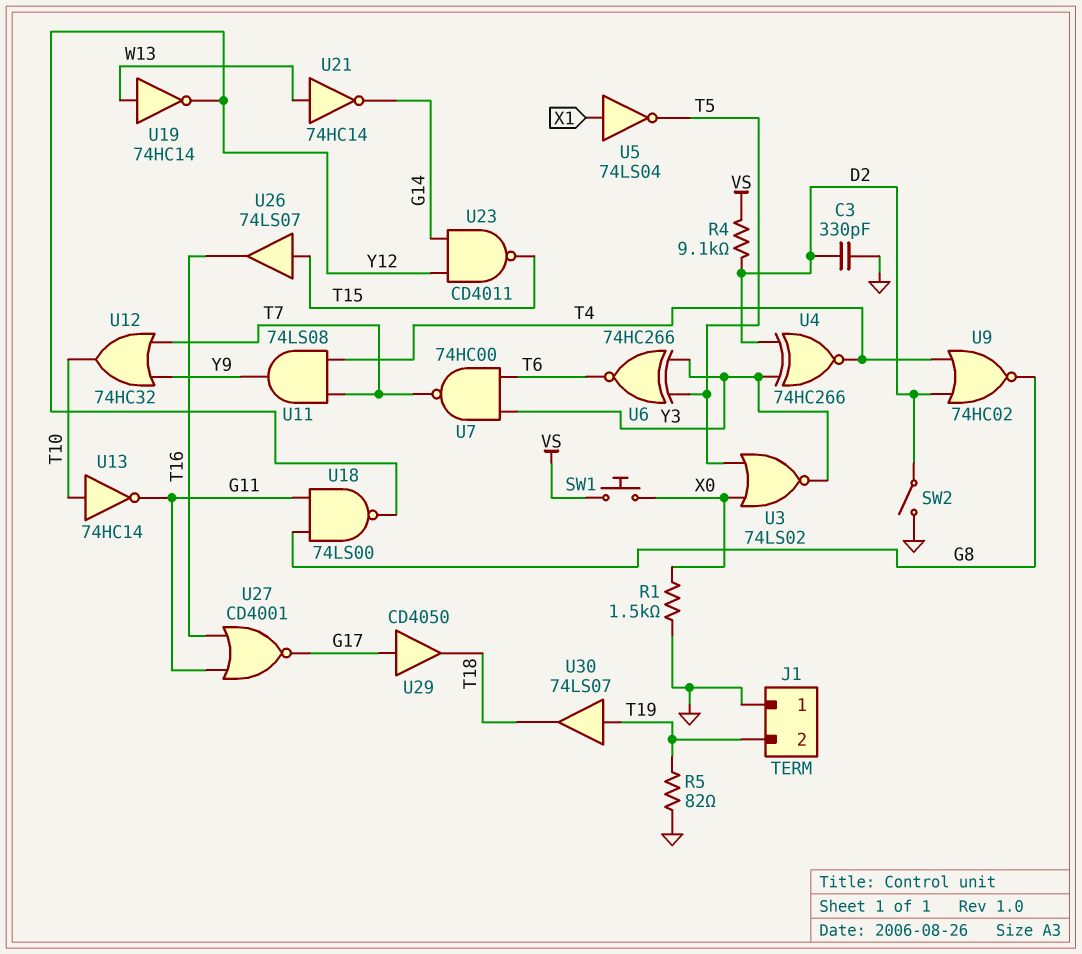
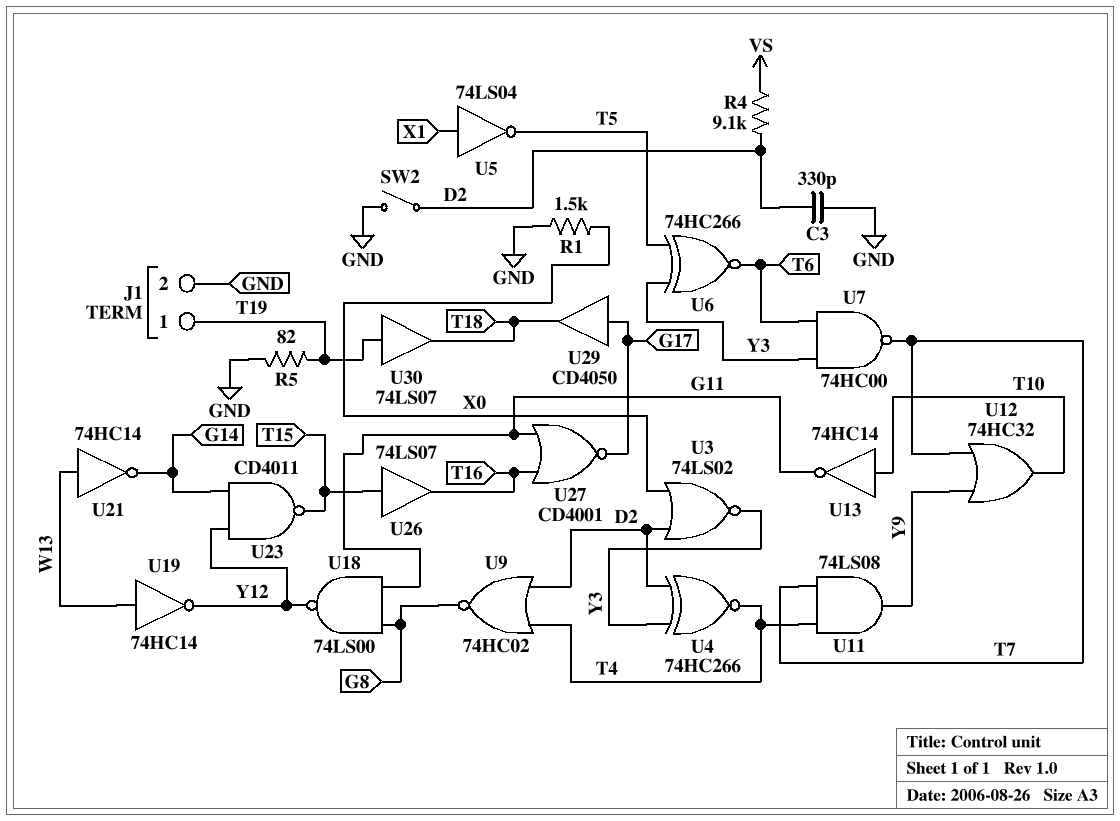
J1 pin 1: GND -> T19
J1 pin 2: T19 -> GND
SW1: button (VS, X0) -> none
U3: NOR 74LS02 (in T5, in X0, out Y3) -> NOR 74LS02 (in D2, in X0, out Y3)

